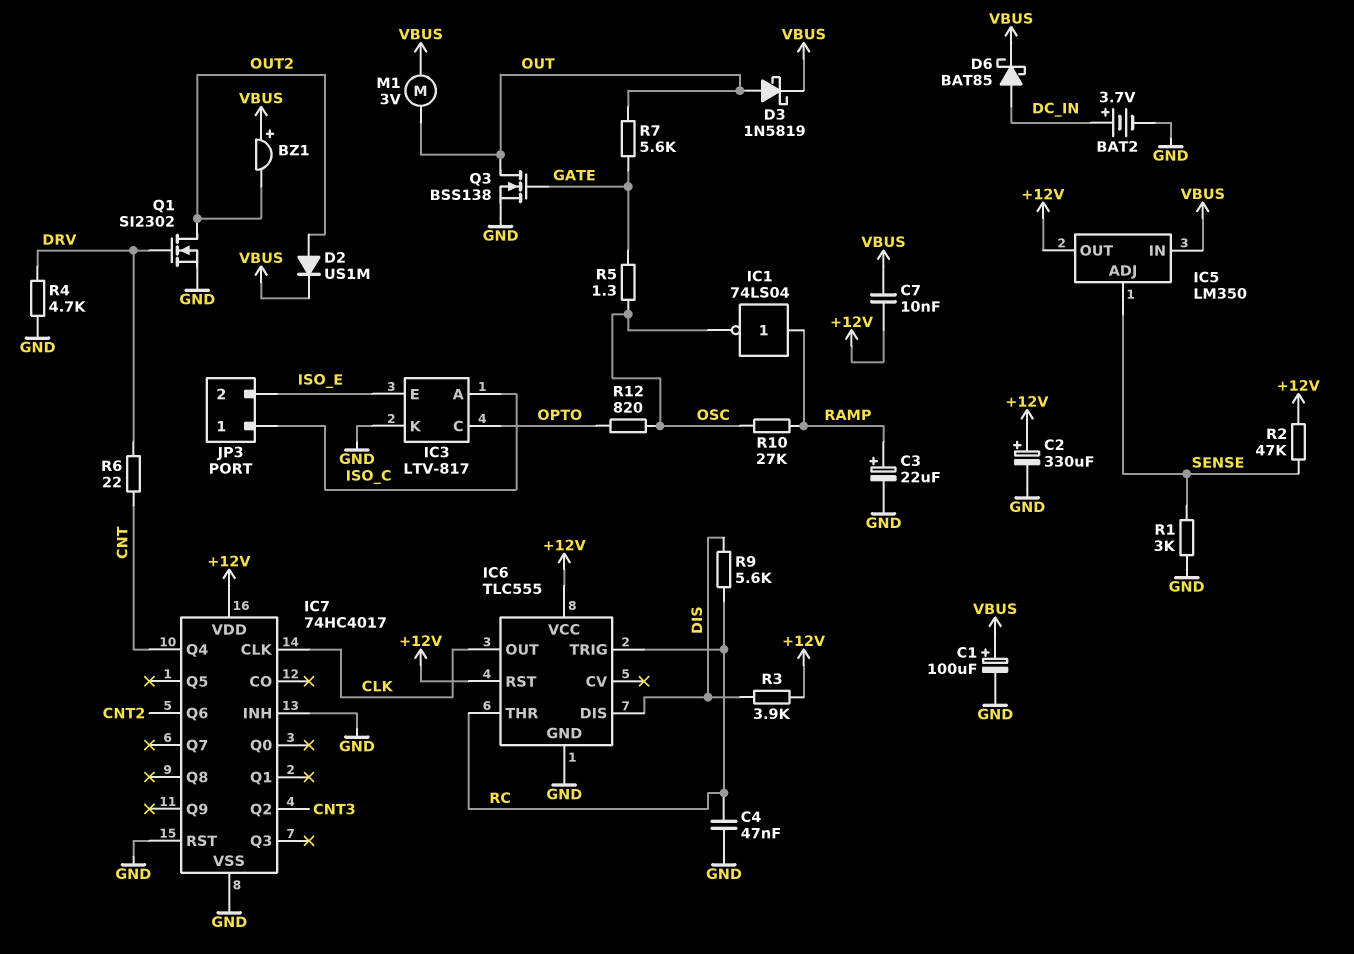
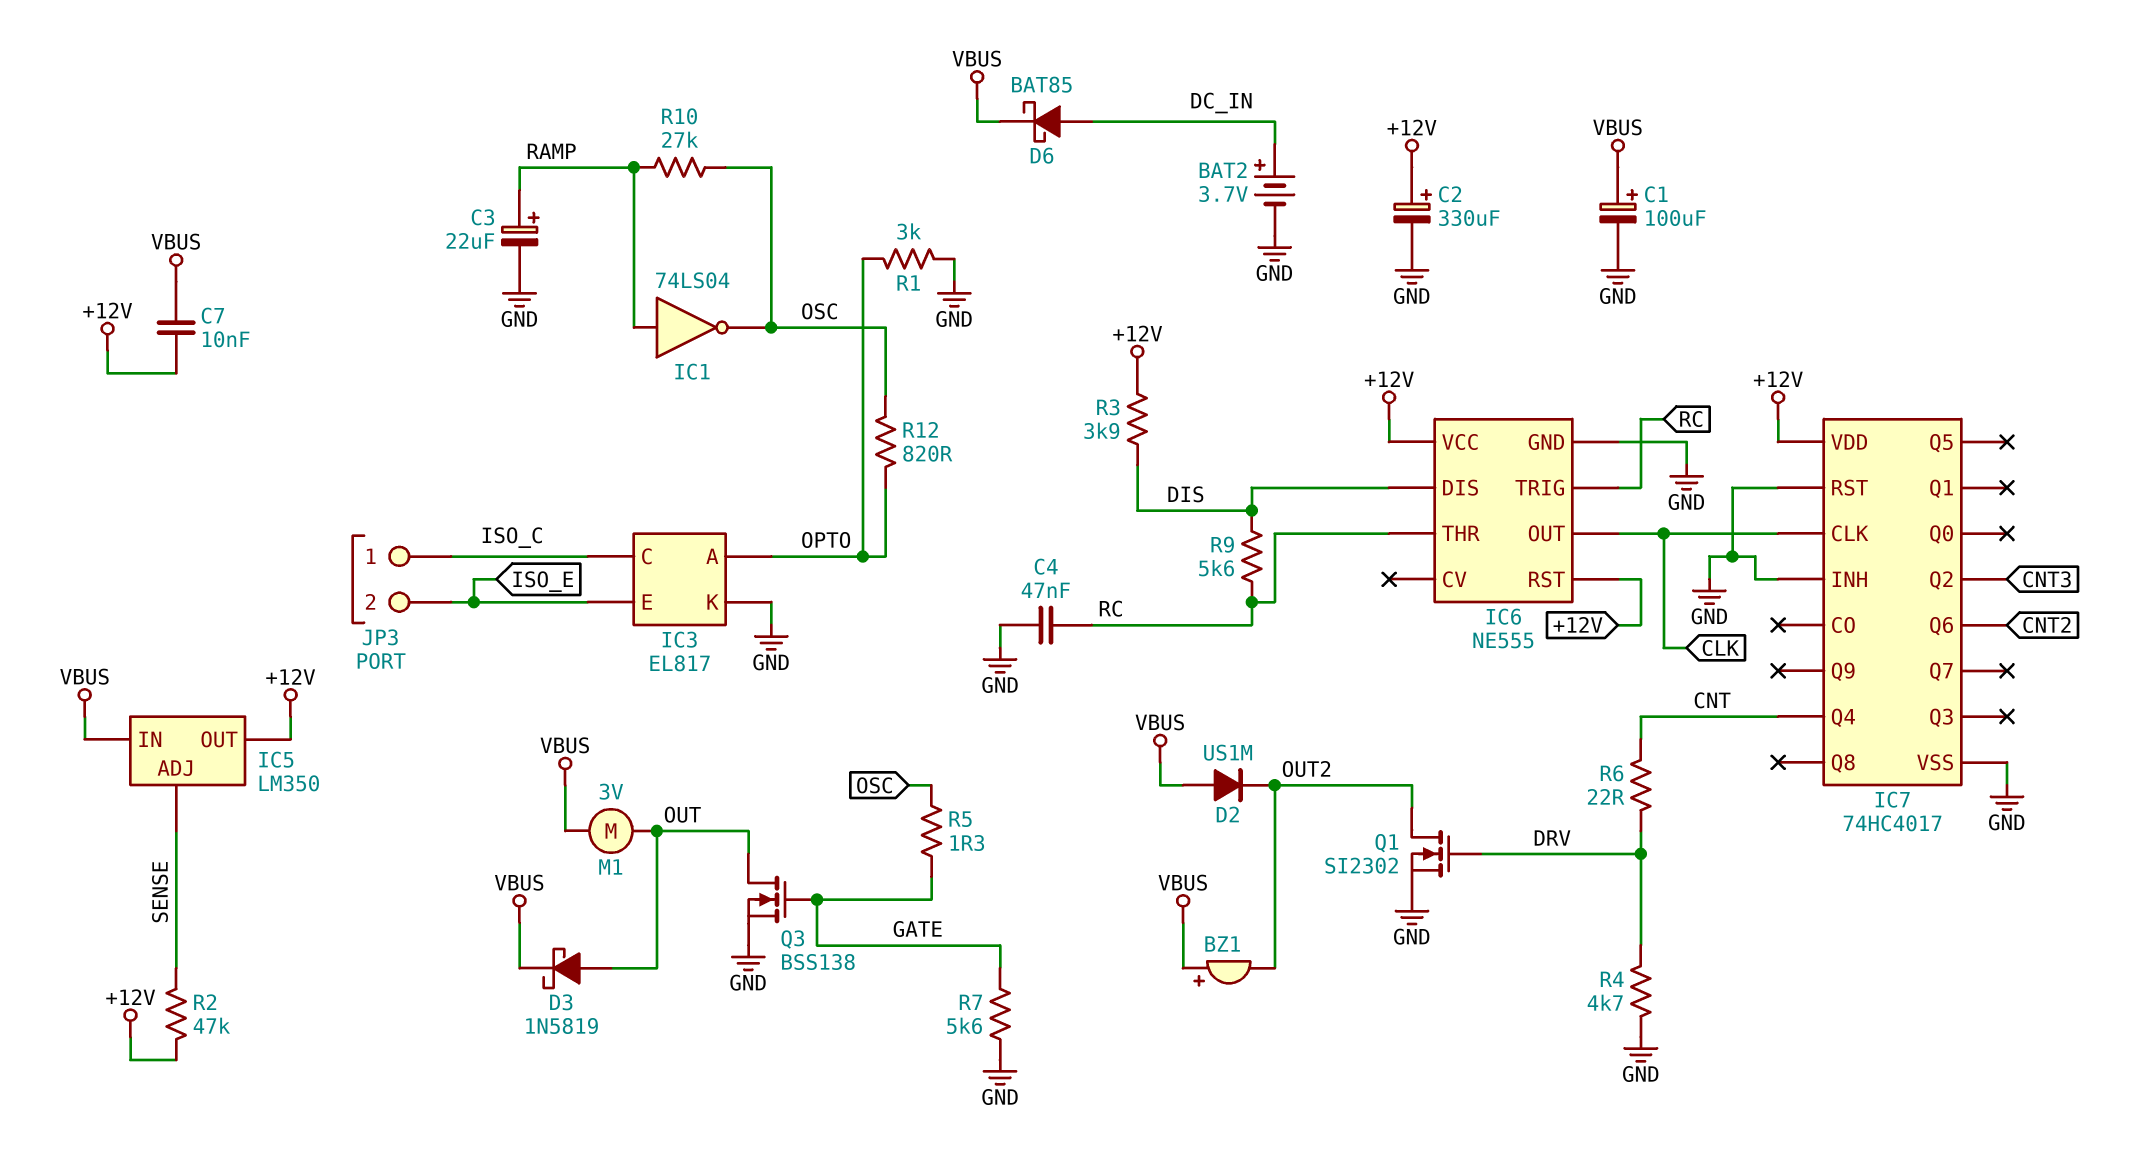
D2: diode US1M (A OUT2, K VBUS) -> diode US1M (A VBUS, K OUT2)
IC3: LTV-817 -> EL817
IC3 pin A: ISO_C -> OPTO
IC3 pin C: OPTO -> ISO_C
IC6: TLC555 -> NE555
R1: 3k (GND, SENSE) -> 3k (GND, OPTO)
R7: 5.6k (GATE, OUT) -> 5.6k (GATE, GND)

